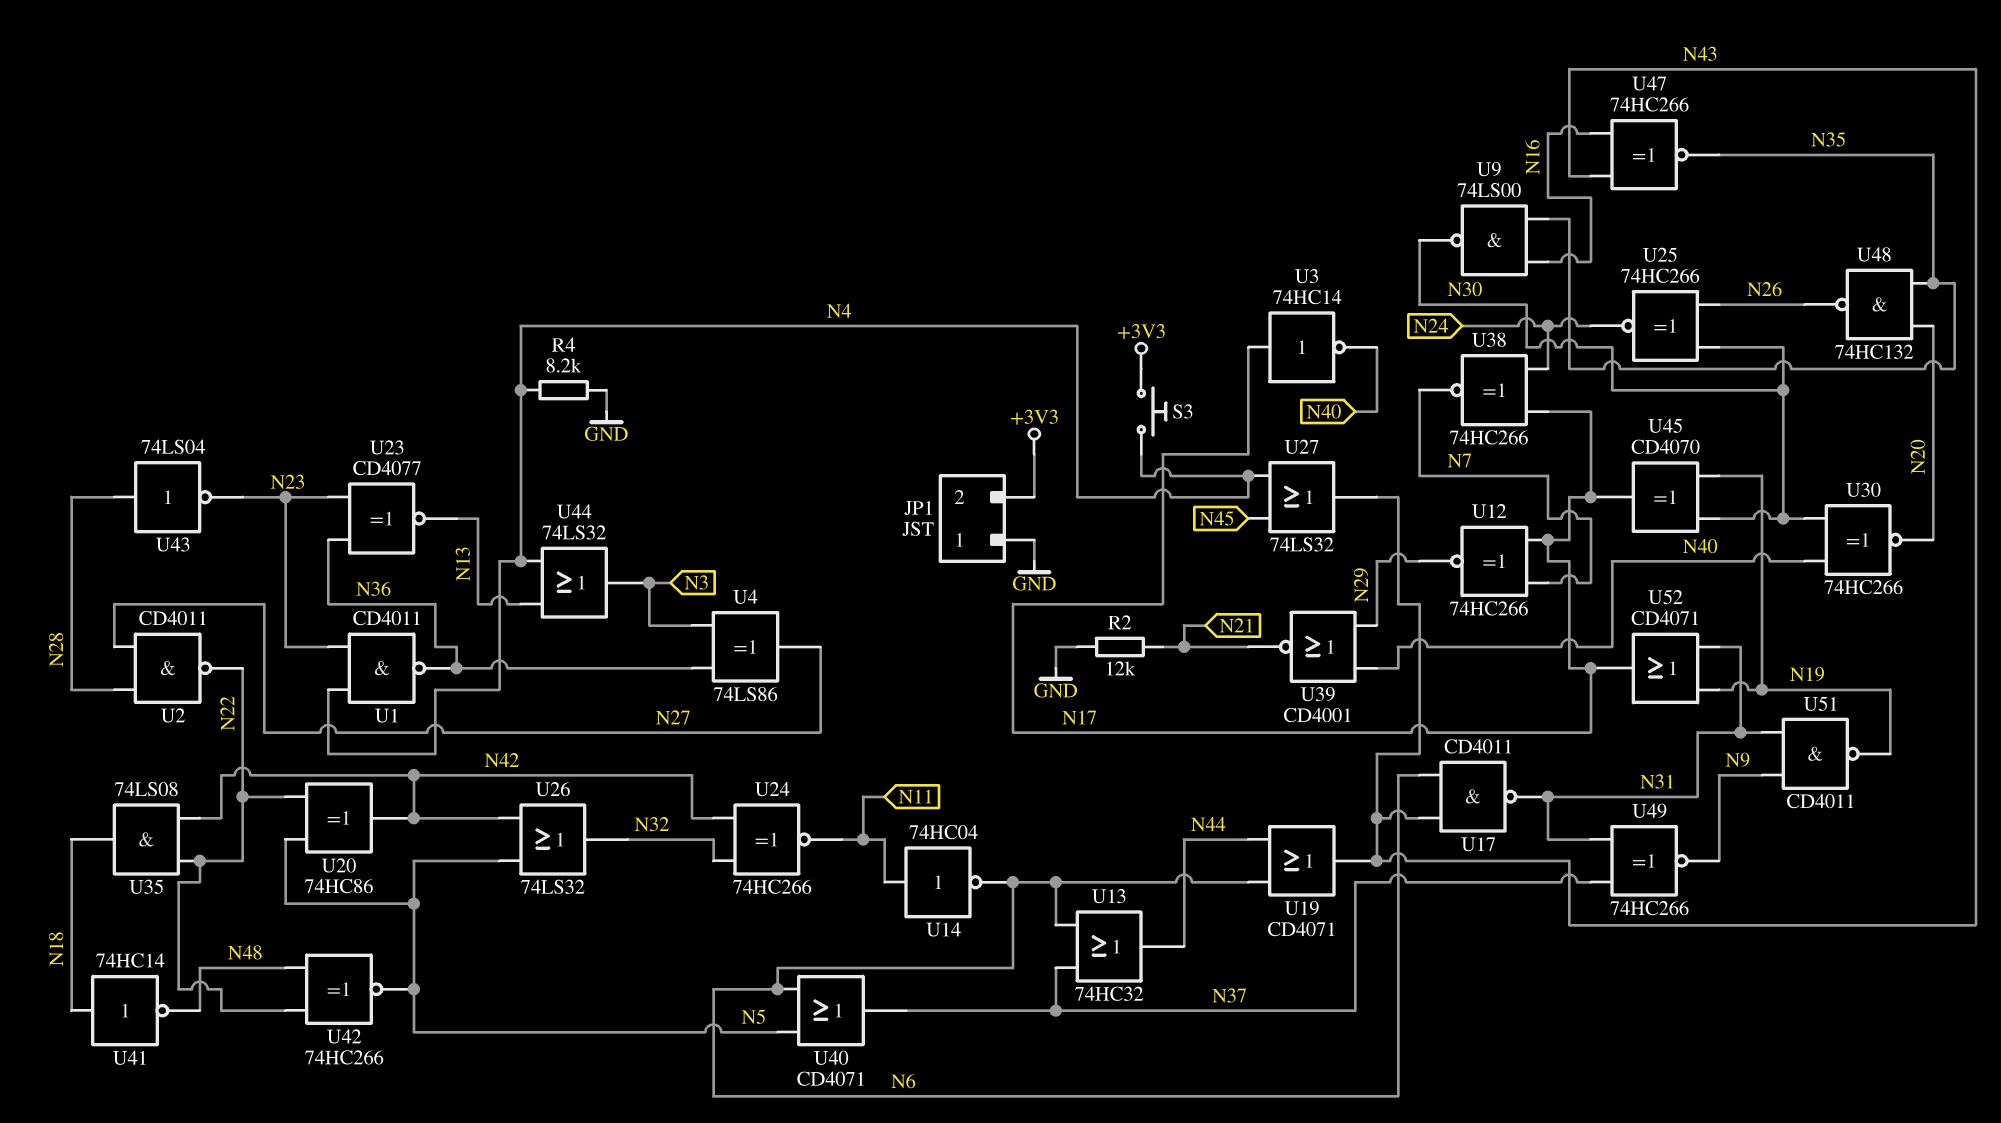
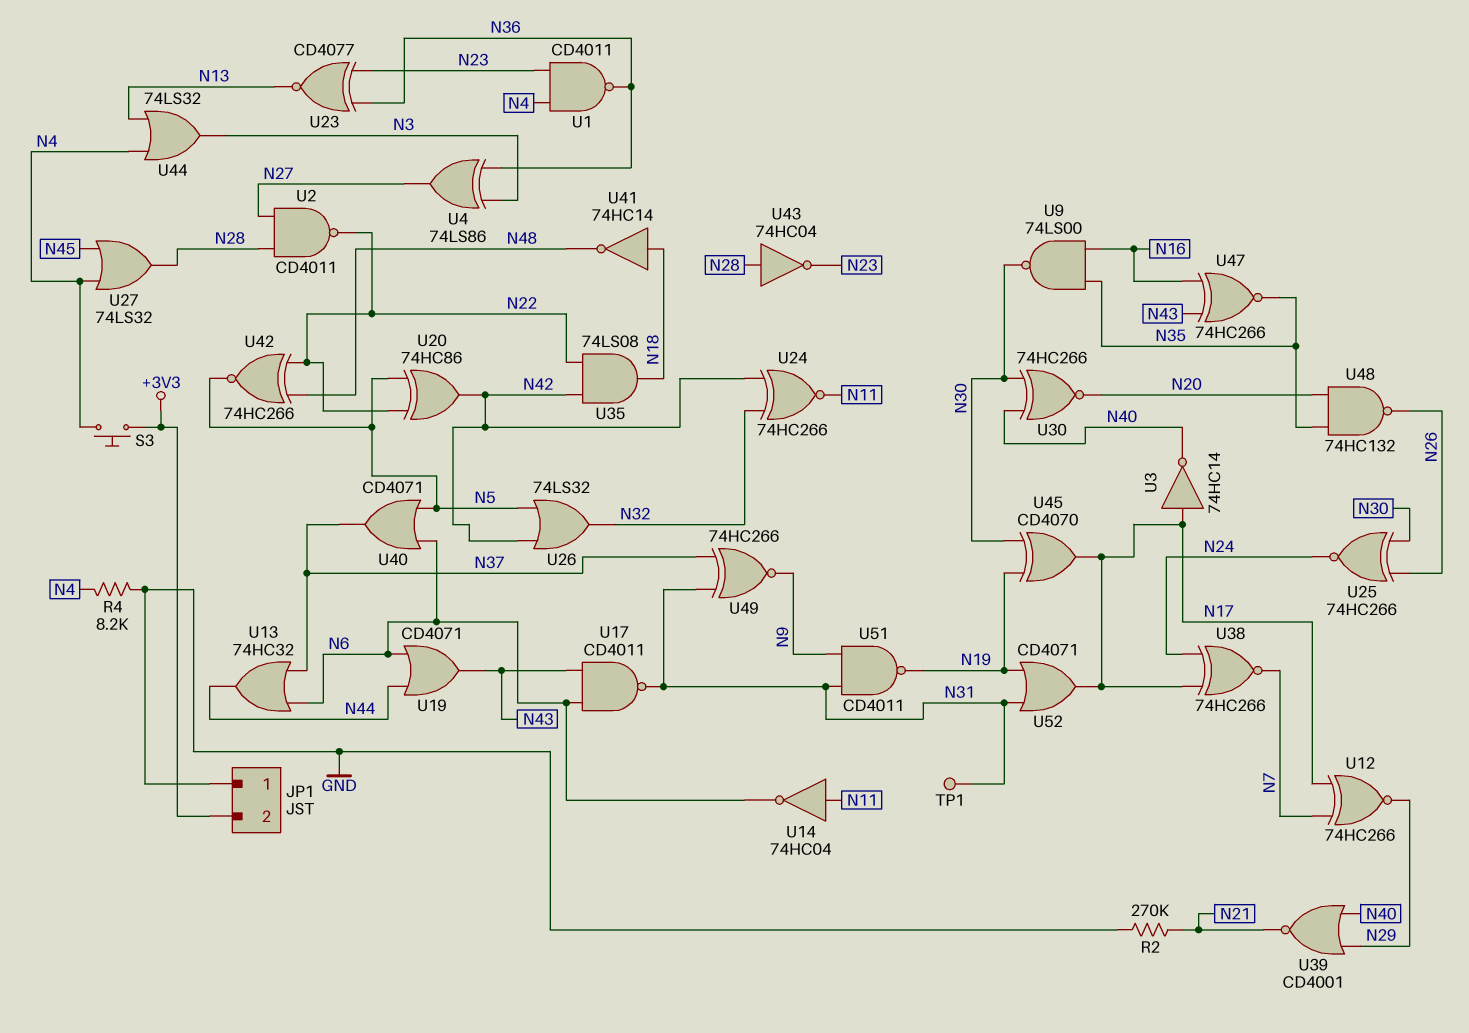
R2: 12k (GND, N21) -> 270k (GND, N21)
TP1: none -> test point (N31)
U27: OR 74LS32 (in N4, in N45, out N43) -> OR 74LS32 (in N4, in N45, out N28)
U43: NOT 74LS04 (in N28, out N23) -> NOT 74HC04 (in N28, out N23)

